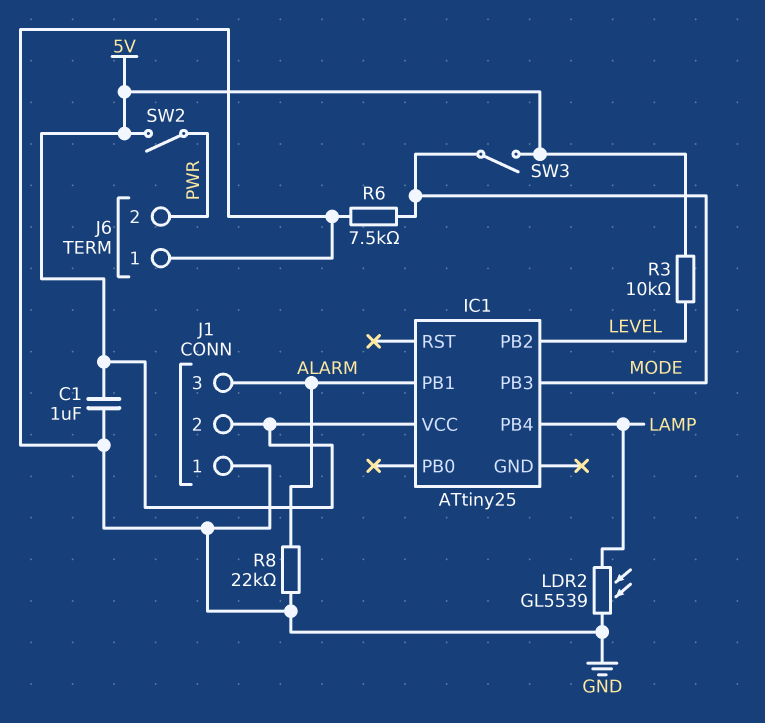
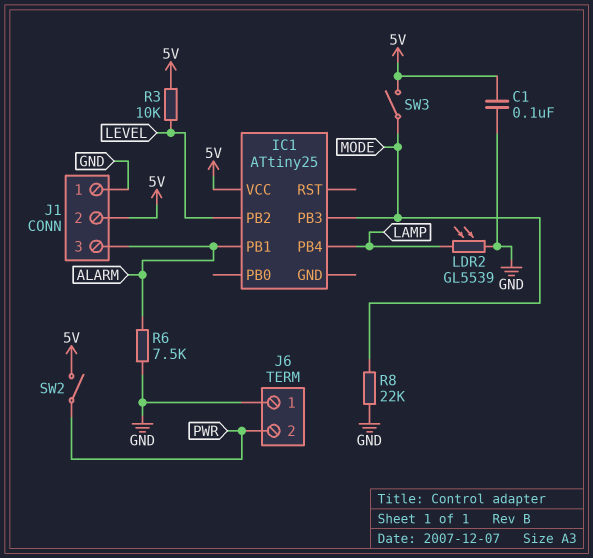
C1: 1uF (5V, GND) -> 100nF (5V, GND)
R6: 7.5k (GND, MODE) -> 7.5k (ALARM, GND)
R8: 22k (ALARM, GND) -> 22k (GND, MODE)

